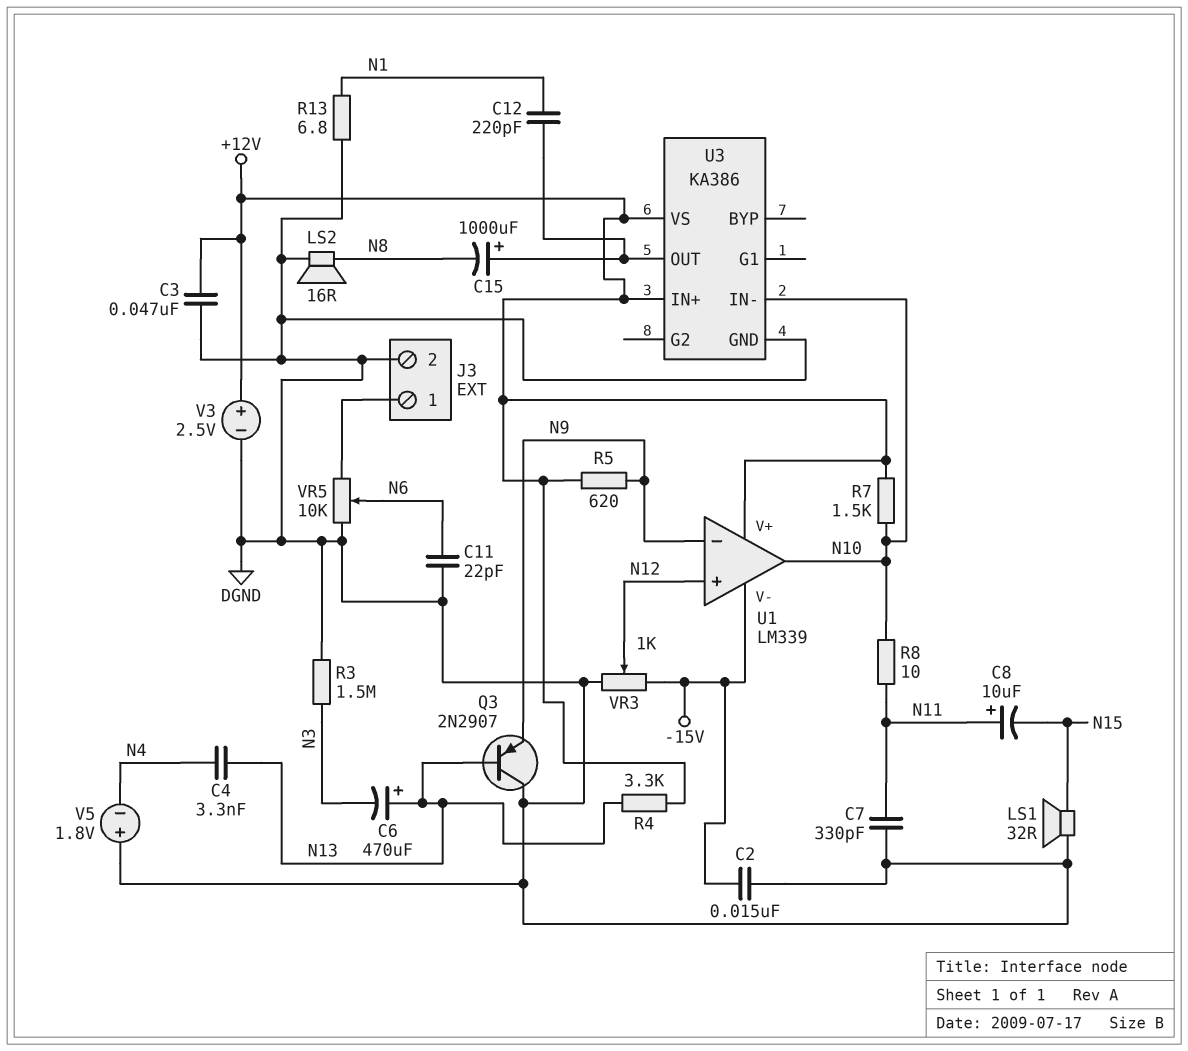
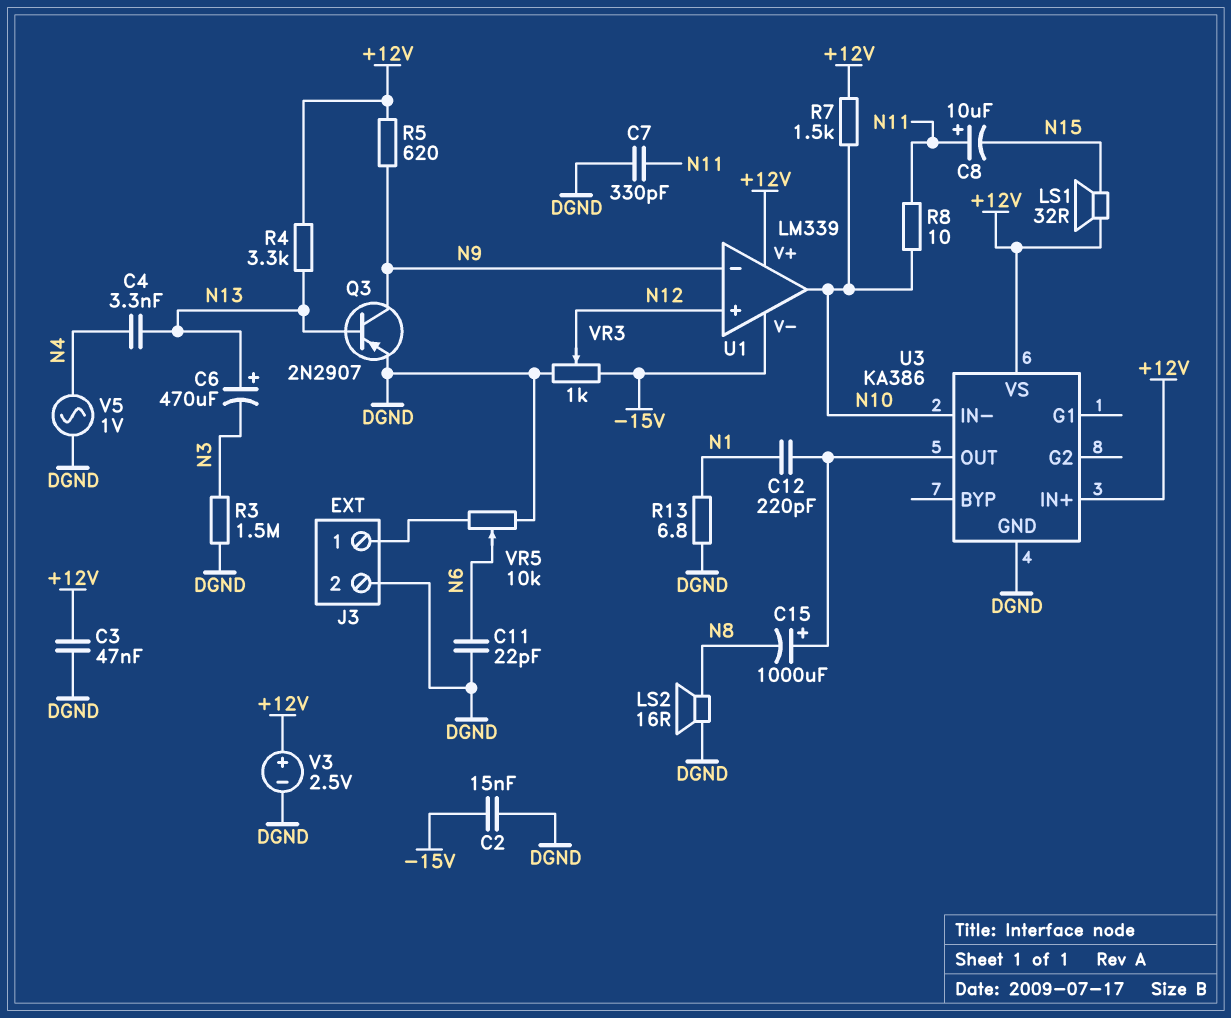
LS1: speaker 32R (DGND, N15) -> speaker 32R (+12V, N15)
Q3: PNP 2N2907 (B N13, C DGND, E N9) -> PNP 2N2907 (B N13, C N9, E DGND)
V5: 1.8V (plus DGND, minus N4) -> AC 1V (DGND, N4)

